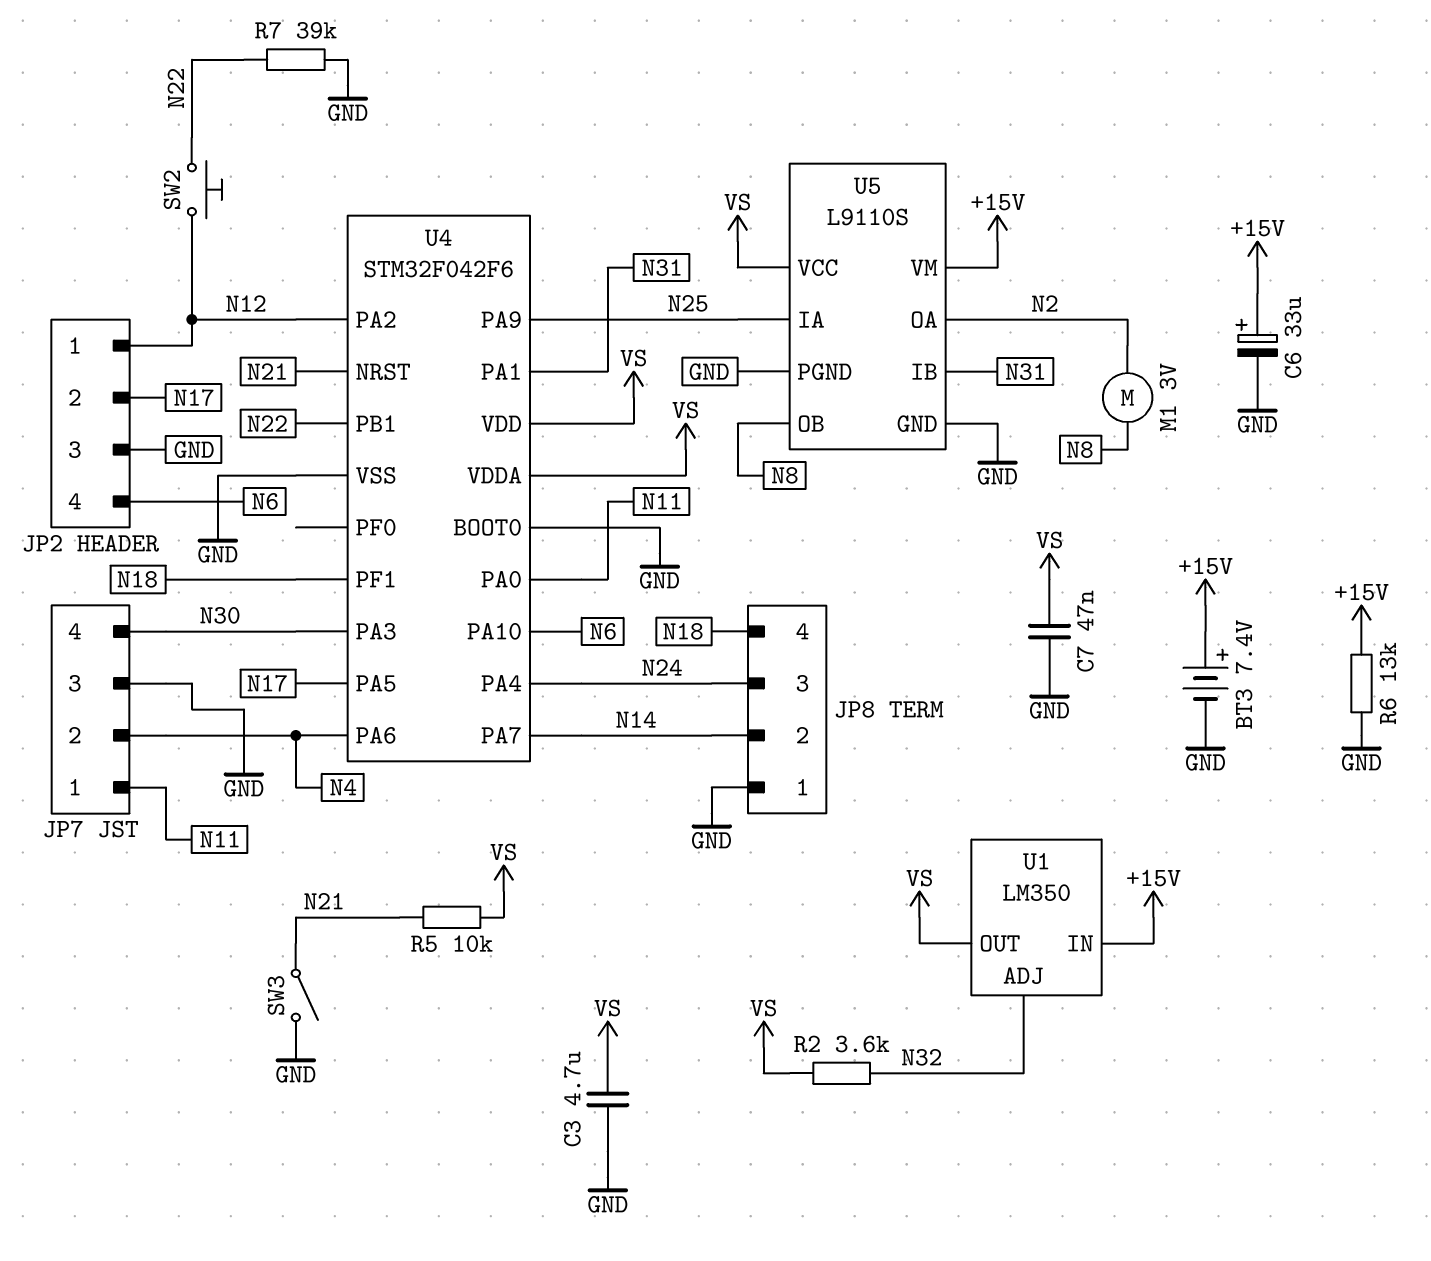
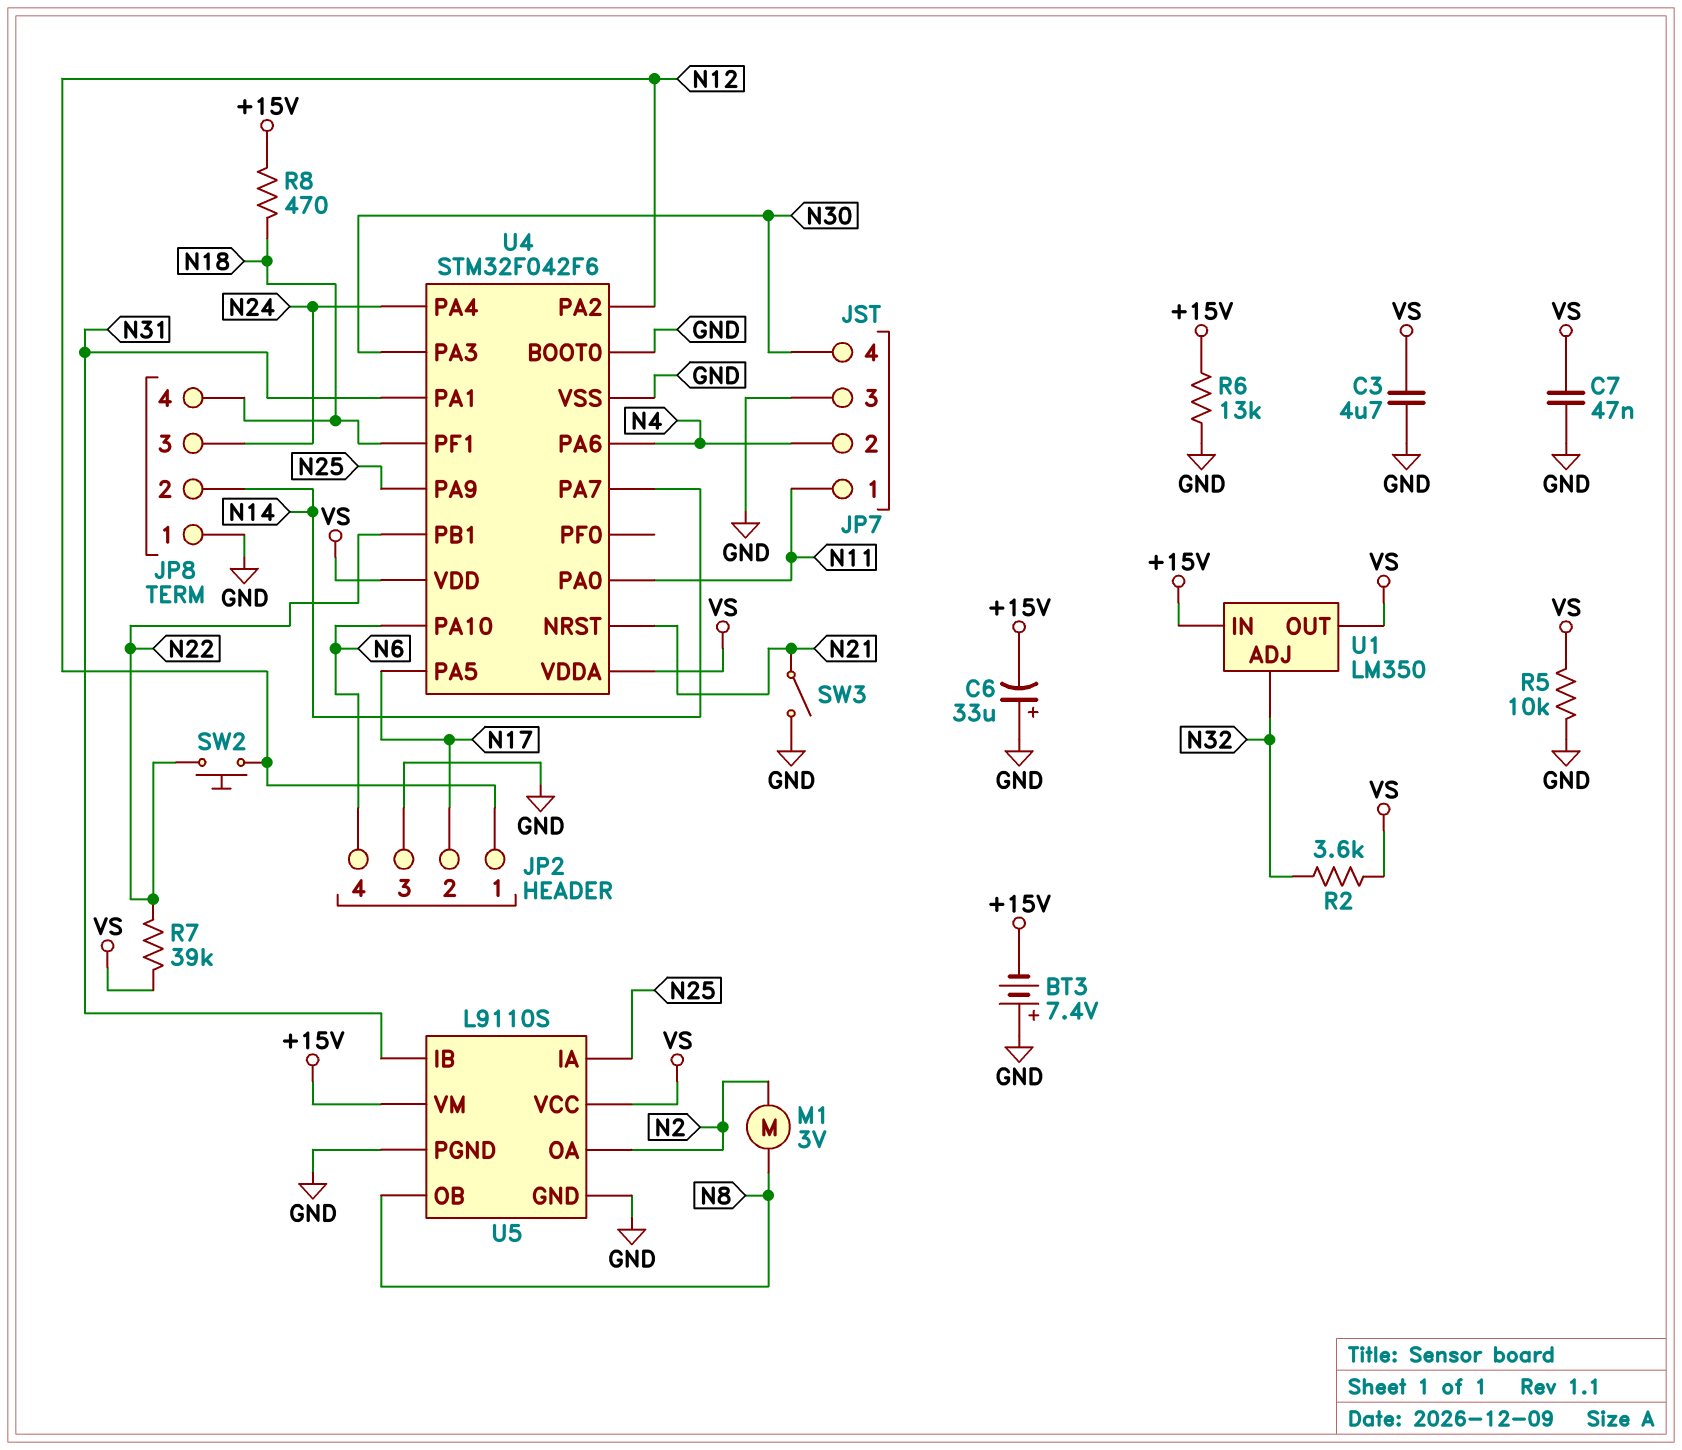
BT3: 7.4V (plus +15V, minus GND) -> 7.4V (plus GND, minus +15V)
C6: 33uF (plus +15V, minus GND) -> 33uF (plus GND, minus +15V)
R5: 10k (N21, VS) -> 10k (GND, VS)
R7: 39k (GND, N22) -> 39k (N22, VS)
R8: none -> 470 (+15V, N18)

